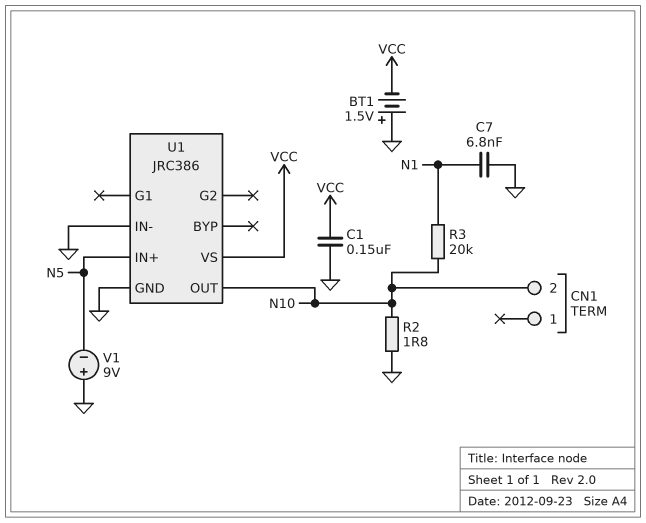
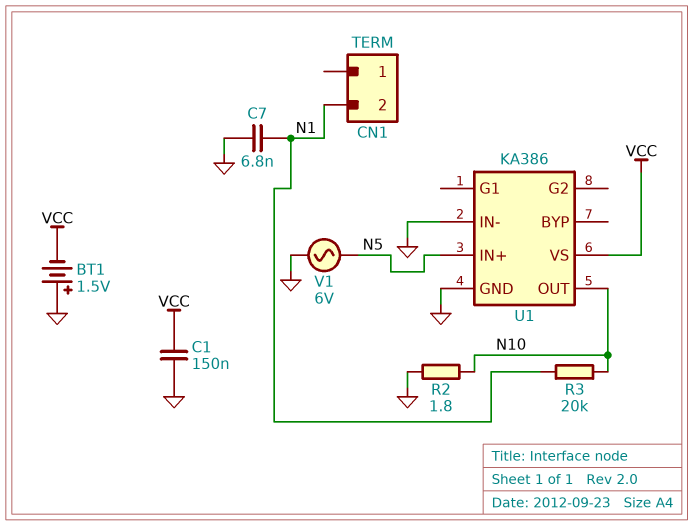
CN1 pin 2: N10 -> N1
U1: JRC386 -> KA386
V1: 9V (plus GND, minus N5) -> AC 6V (GND, N5)

